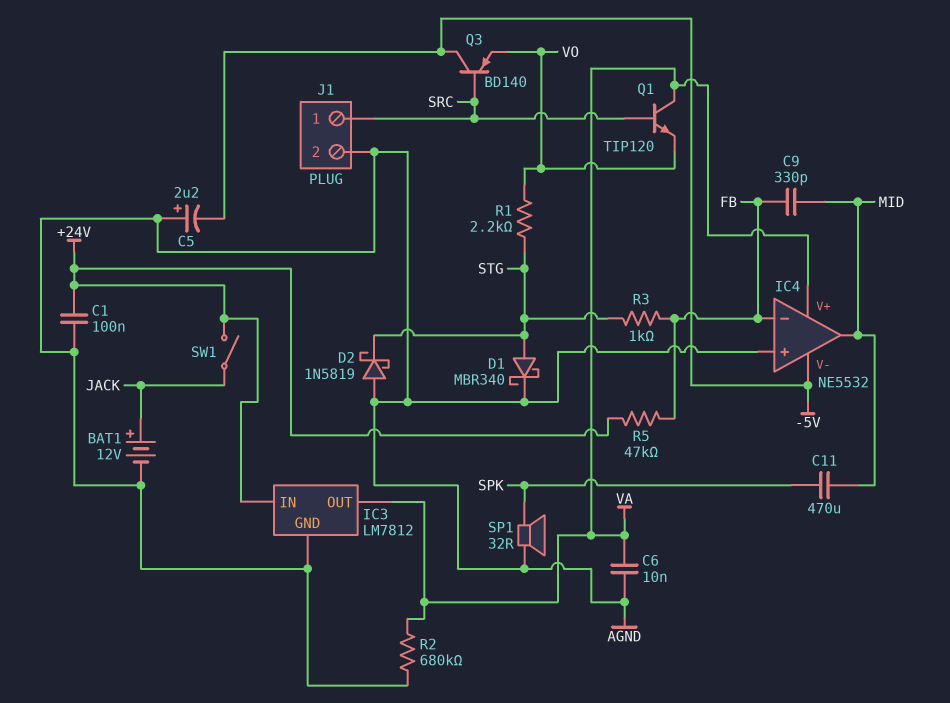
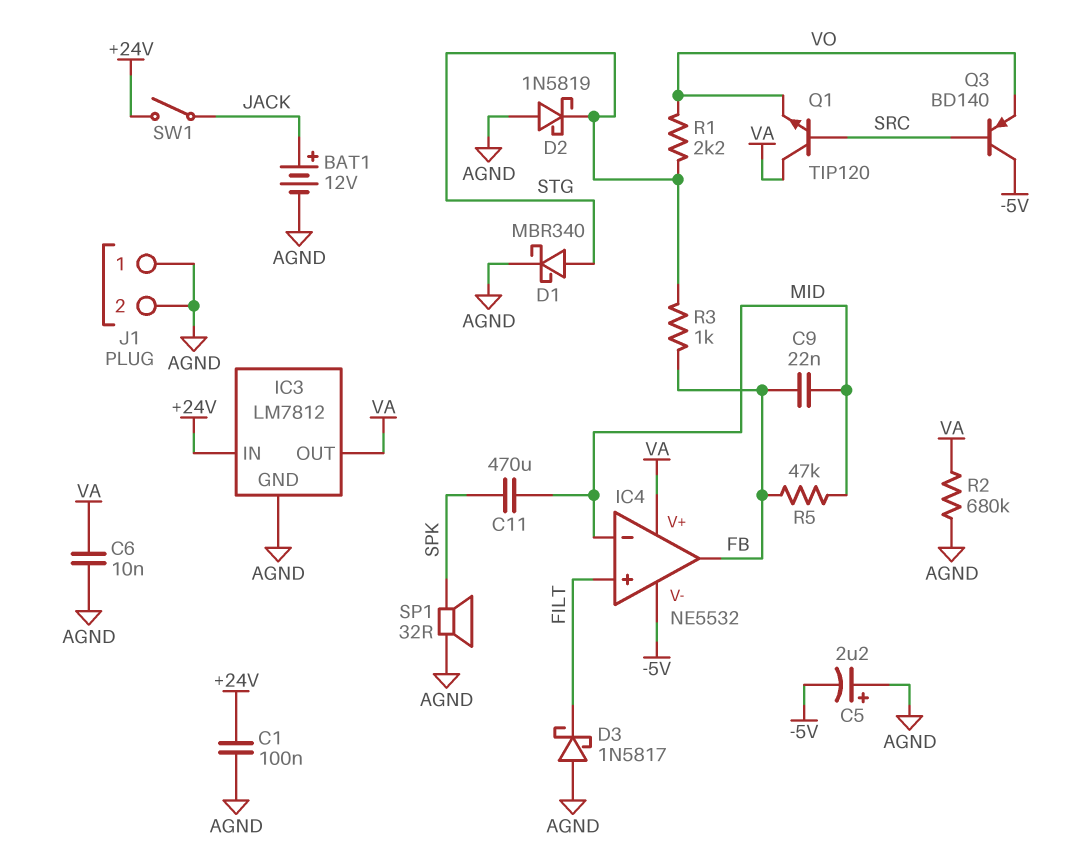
C9: 330pF (FB, MID) -> 22nF (FB, MID)
D3: none -> schottky 1N5817 (A AGND, K FILT)
IC4 pin in+: AGND -> FILT
IC4 pin in-: FB -> MID
IC4 pin out: MID -> FB
J1 pin 1: SRC -> AGND
R5: 47k (+24V, FB) -> 47k (FB, MID)

